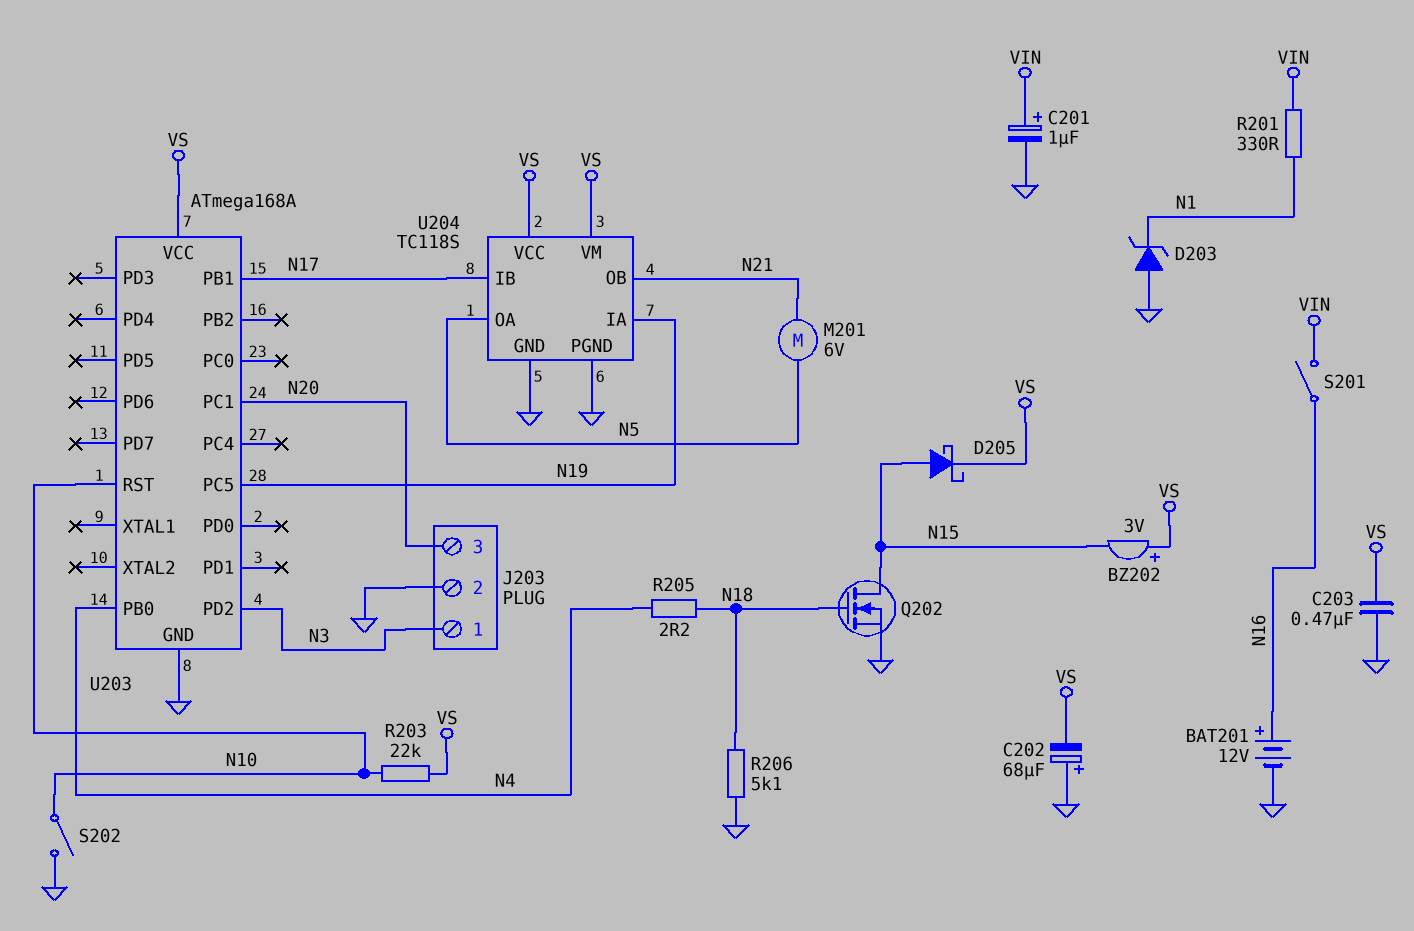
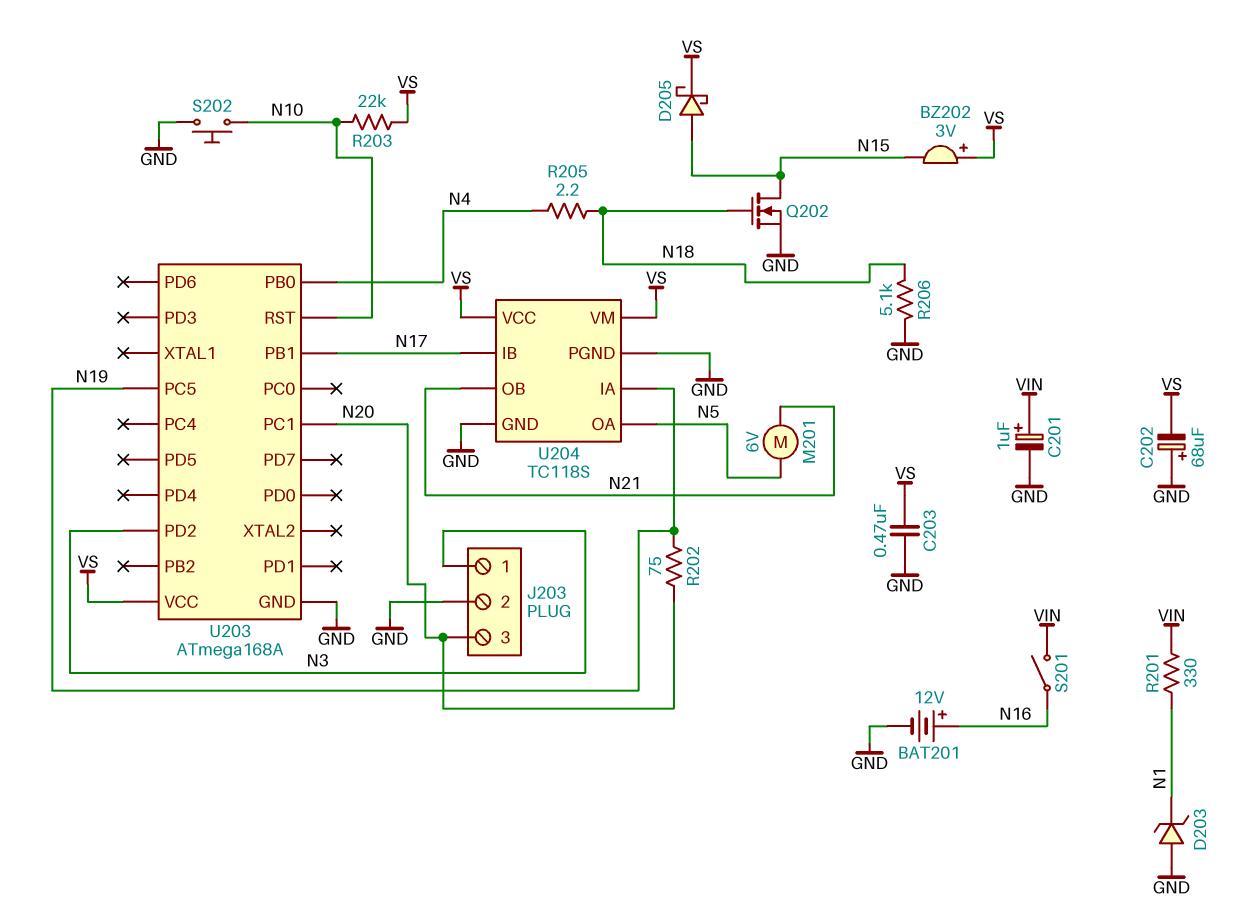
R202: none -> 75 (N19, N20)
S202: switch (GND, N10) -> button (GND, N10)

